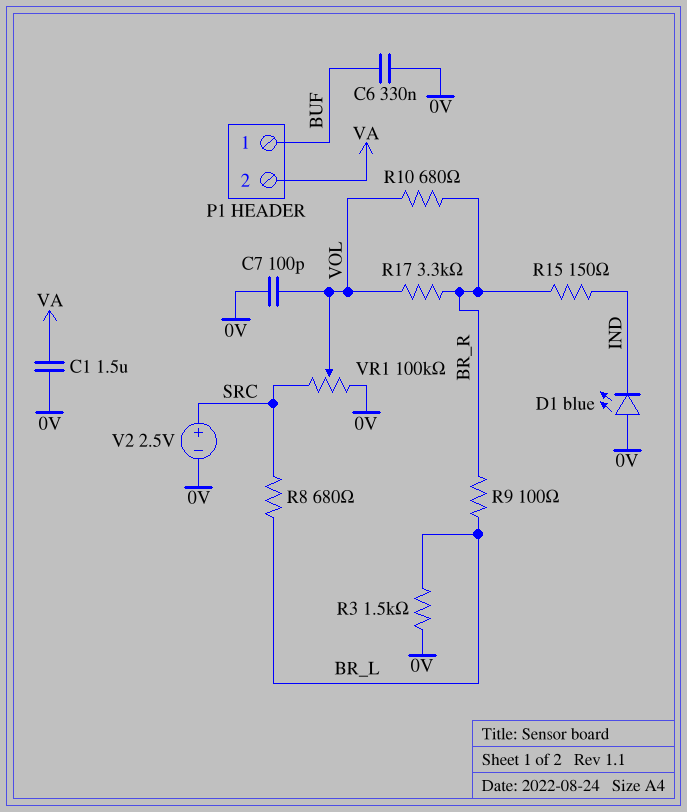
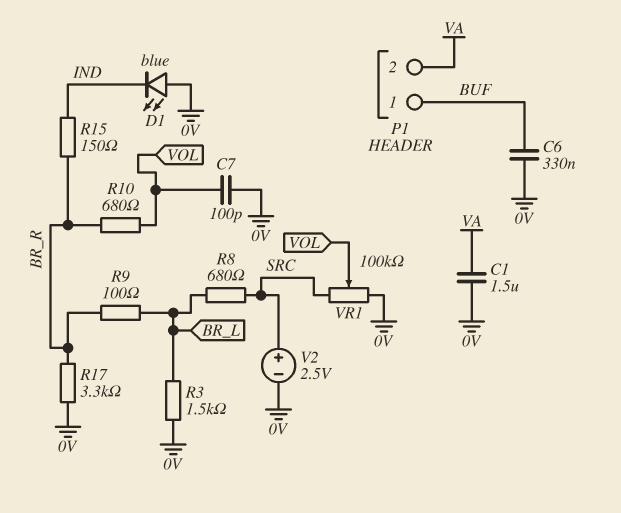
R17: 3.3k (BR_R, VOL) -> 3.3k (0V, BR_R)

